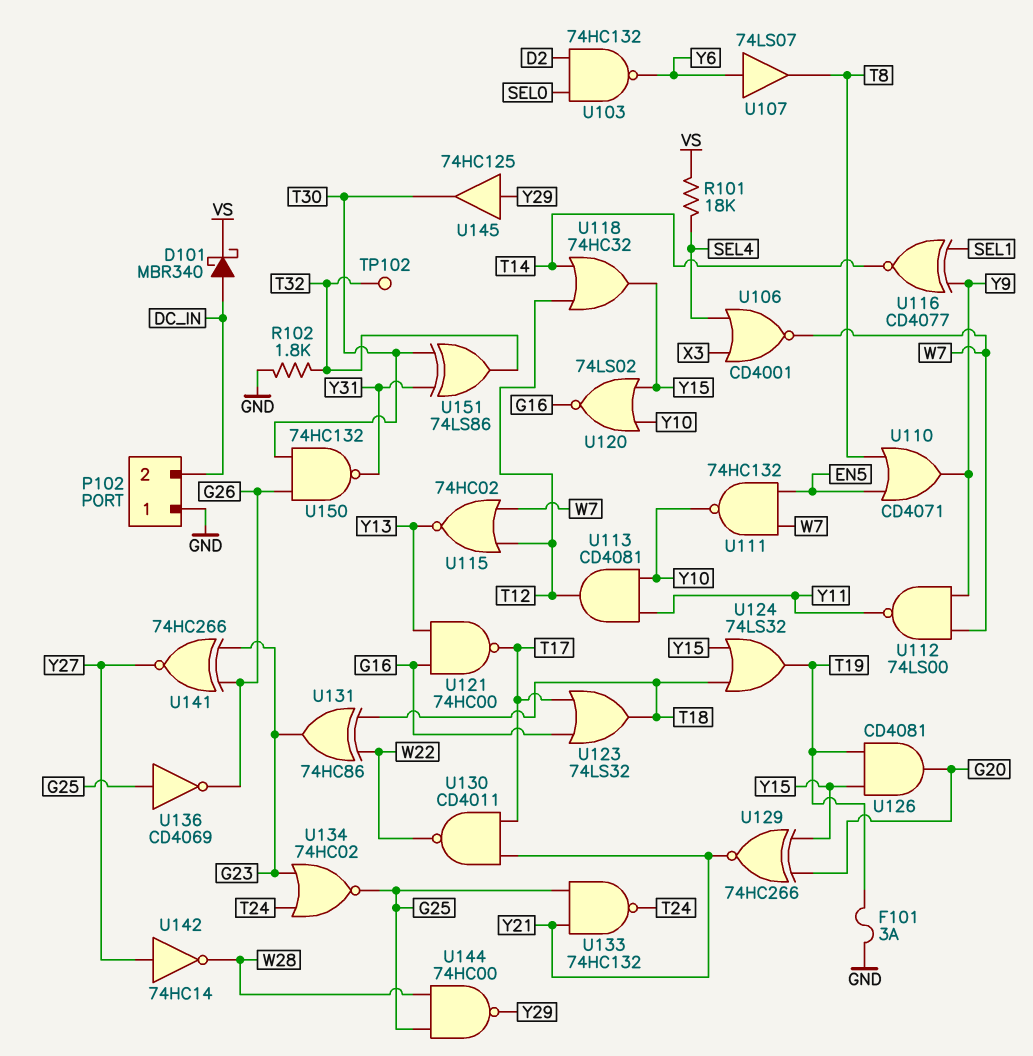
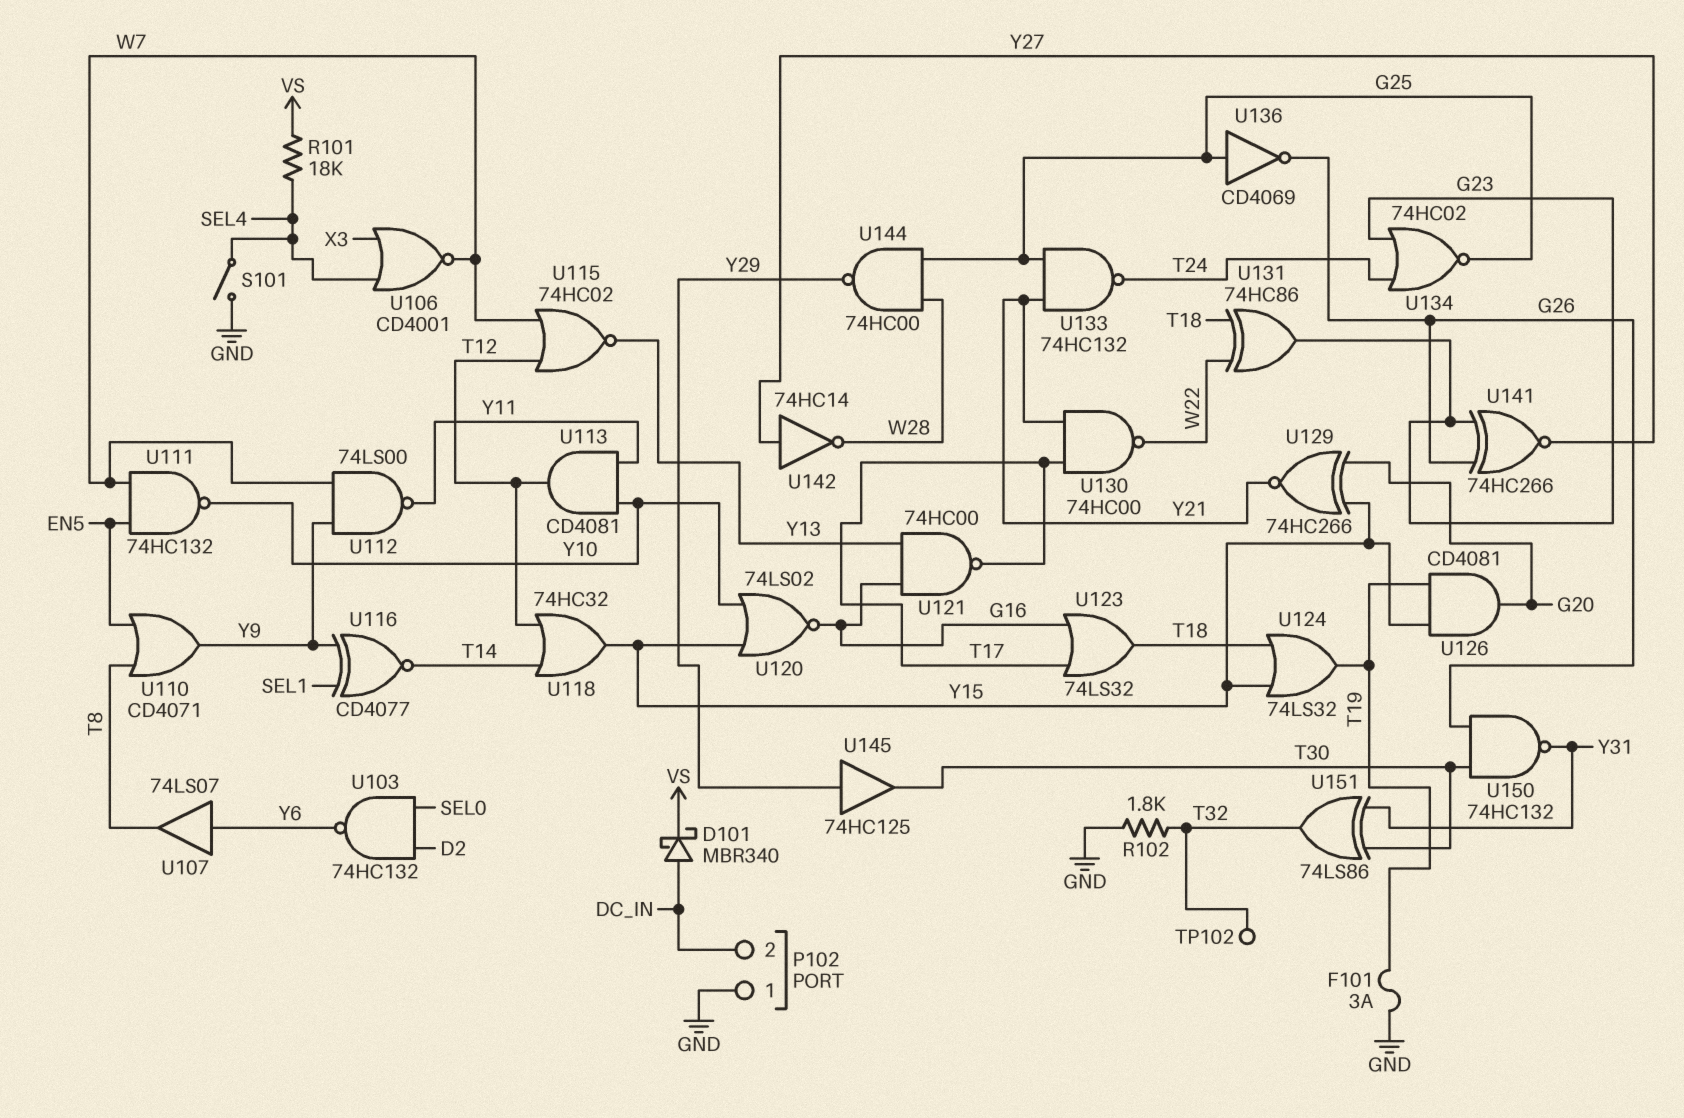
S101: none -> switch (GND, SEL4)
U130: NAND CD4011 (in T17, in Y21, out W22) -> NAND 74HC00 (in T17, in Y21, out W22)

